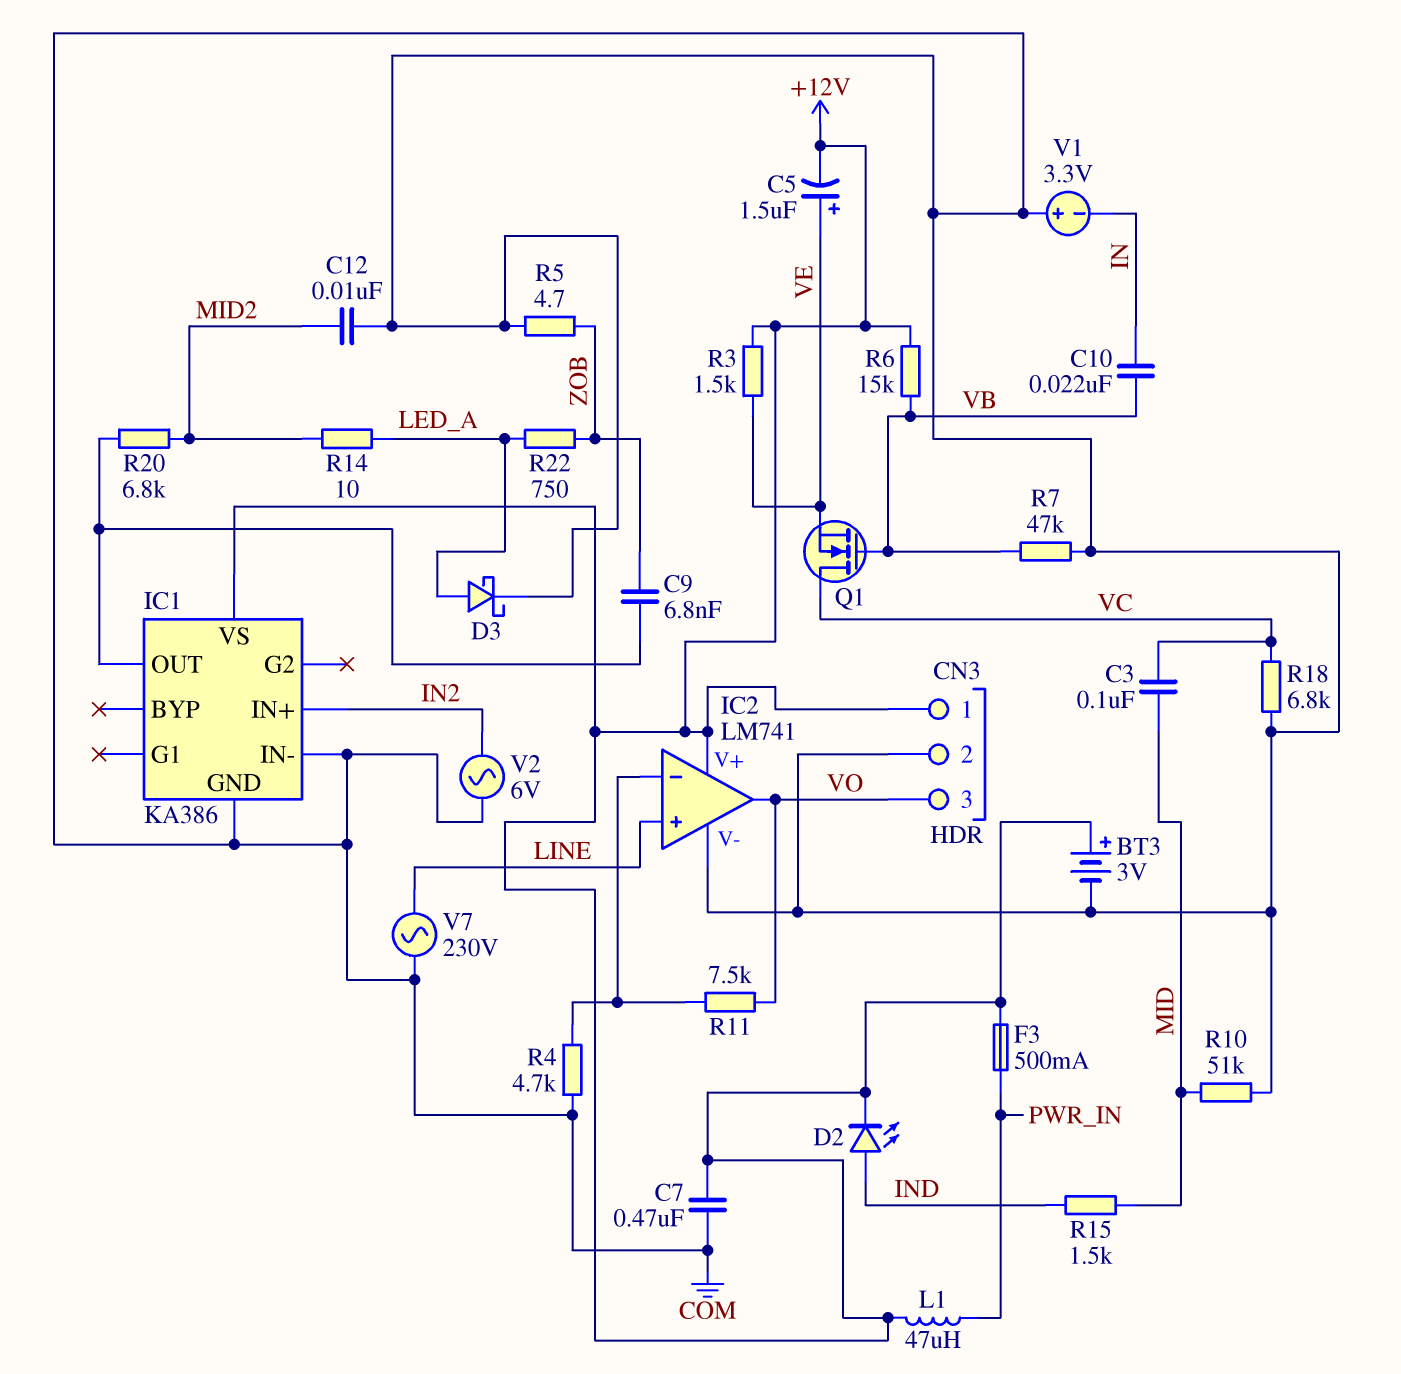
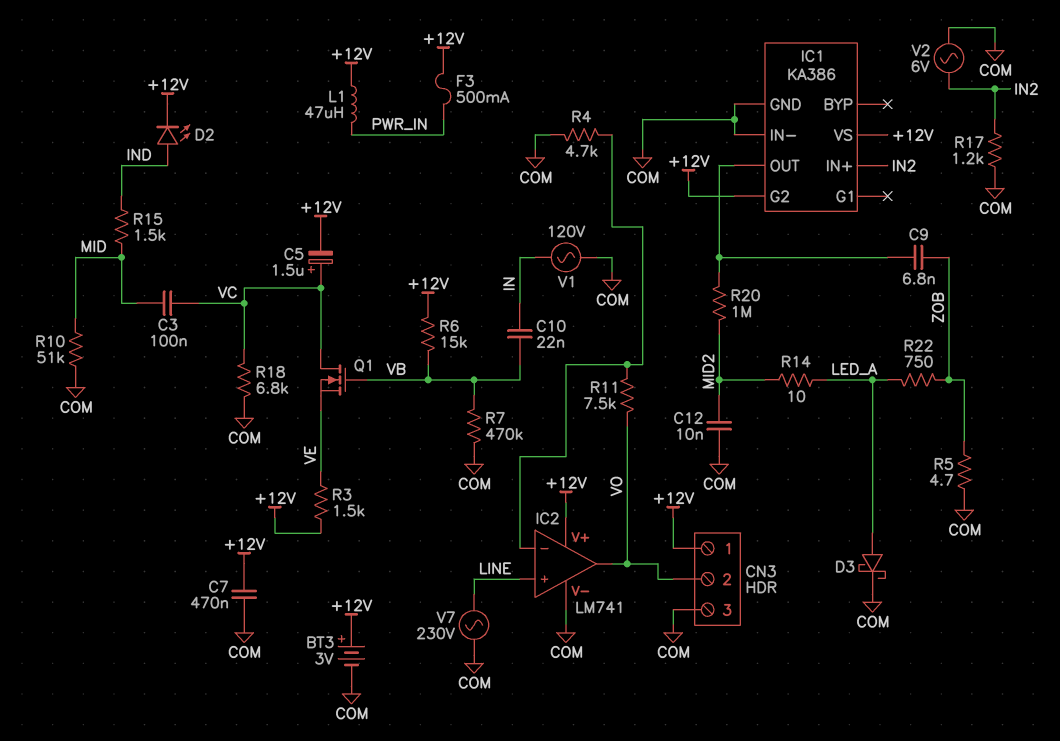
C5: 1.5uF (plus VE, minus +12V) -> 1.5uF (plus VC, minus +12V)
CN3 pin 2: COM -> VO
CN3 pin 3: VO -> COM
IC1 pin G2: none -> +12V
R7: 47k (COM, VB) -> 470k (COM, VB)
R17: none -> 1.2k (COM, IN2)
R20: 6.8k (IC1/OUT, MID2) -> 1M (IC1/OUT, MID2)
V1: 3.3V (plus COM, minus IN) -> AC 120V (COM, IN)

